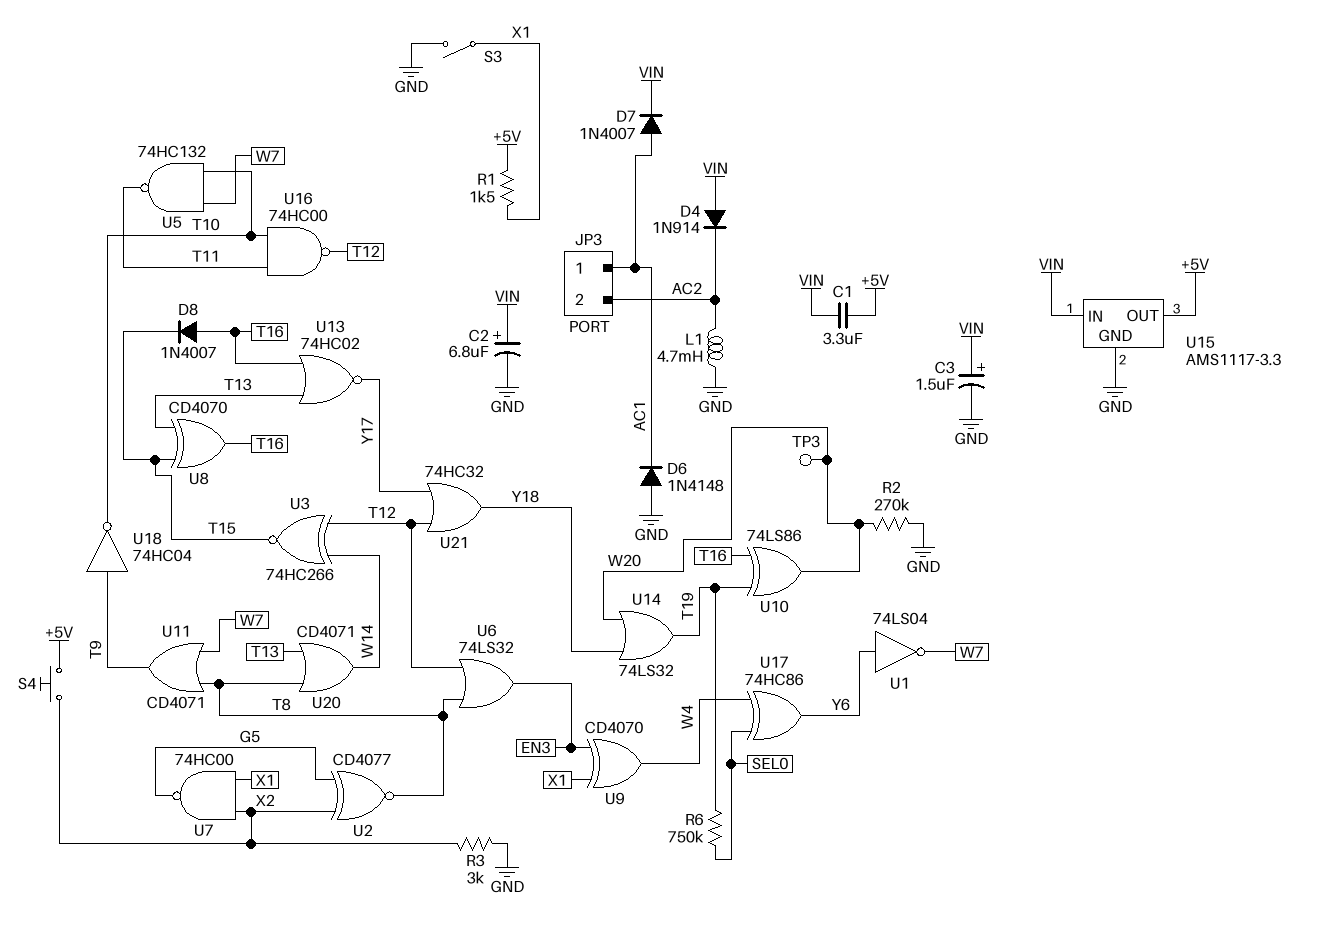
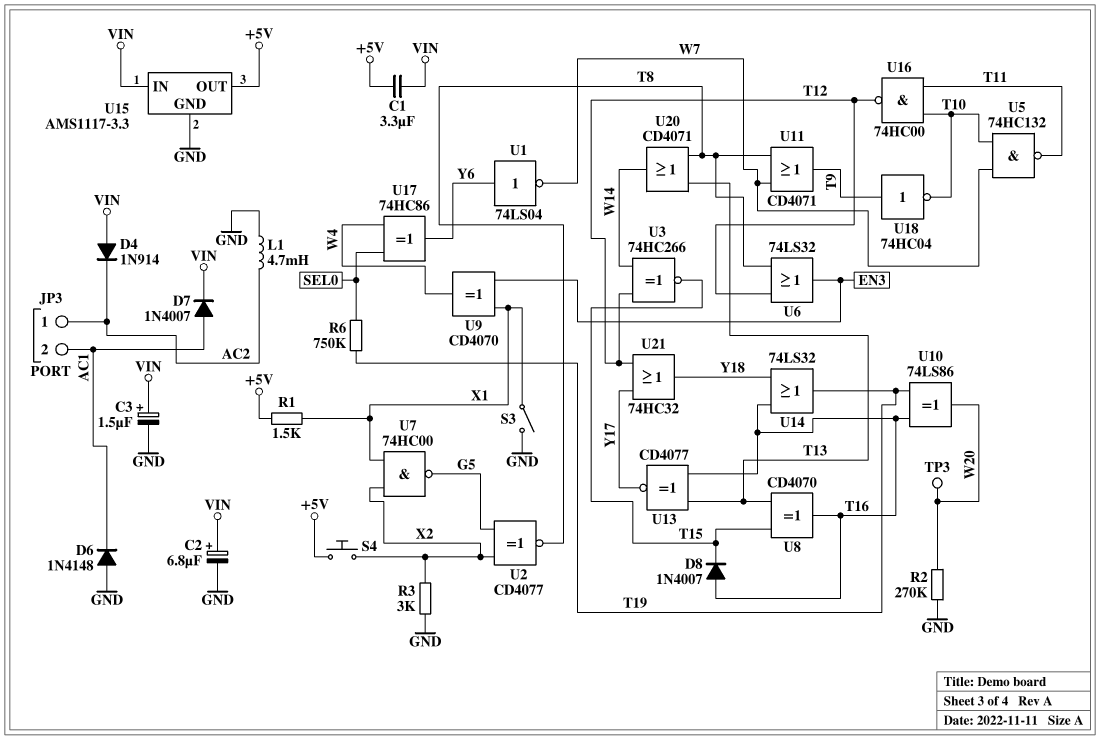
JP3 pin 1: AC1 -> AC2
JP3 pin 2: AC2 -> AC1
U13: NOR 74HC02 (in T13, in T16, out Y17) -> XNOR CD4077 (in T13, in T16, out Y17)
U14: OR 74LS32 (in W20, in Y18, out T19) -> OR 74LS32 (in T16, in Y18, out T19)

